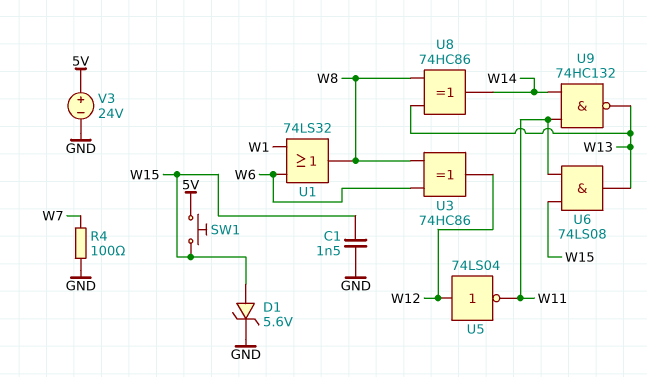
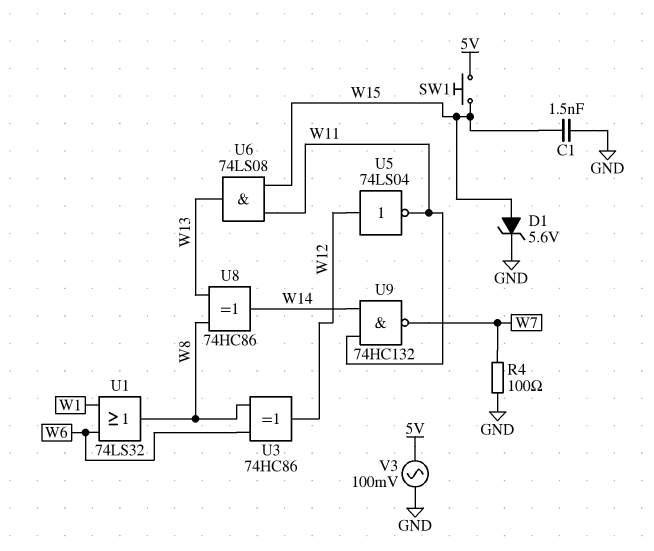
U9: NAND 74HC132 (in W11, in W14, out W13) -> NAND 74HC132 (in W11, in W14, out W7)
V3: 24V (plus 5V, minus GND) -> AC 100mV (5V, GND)

